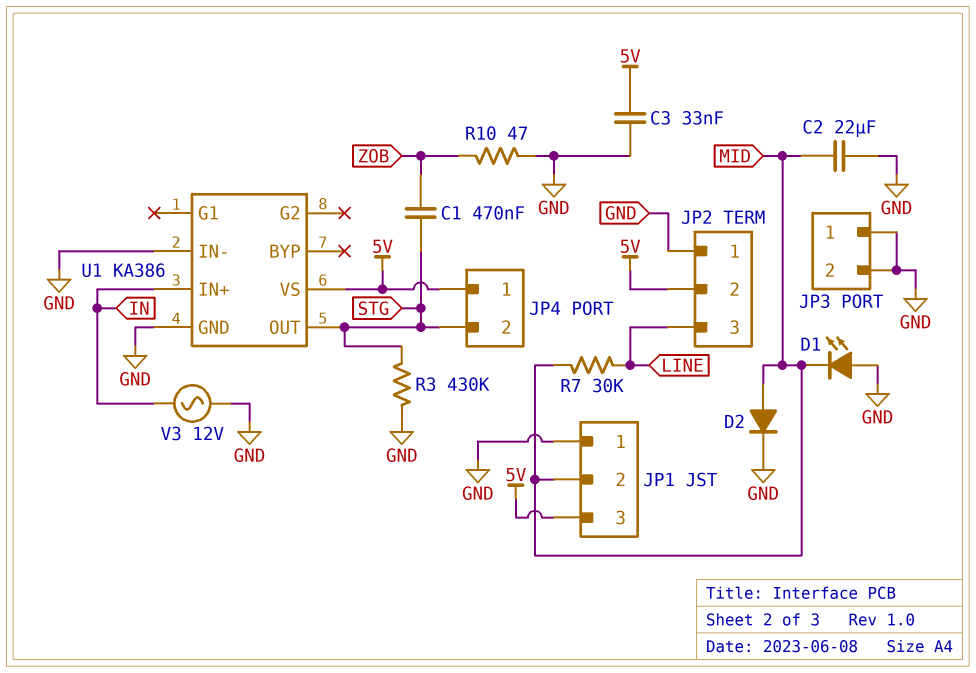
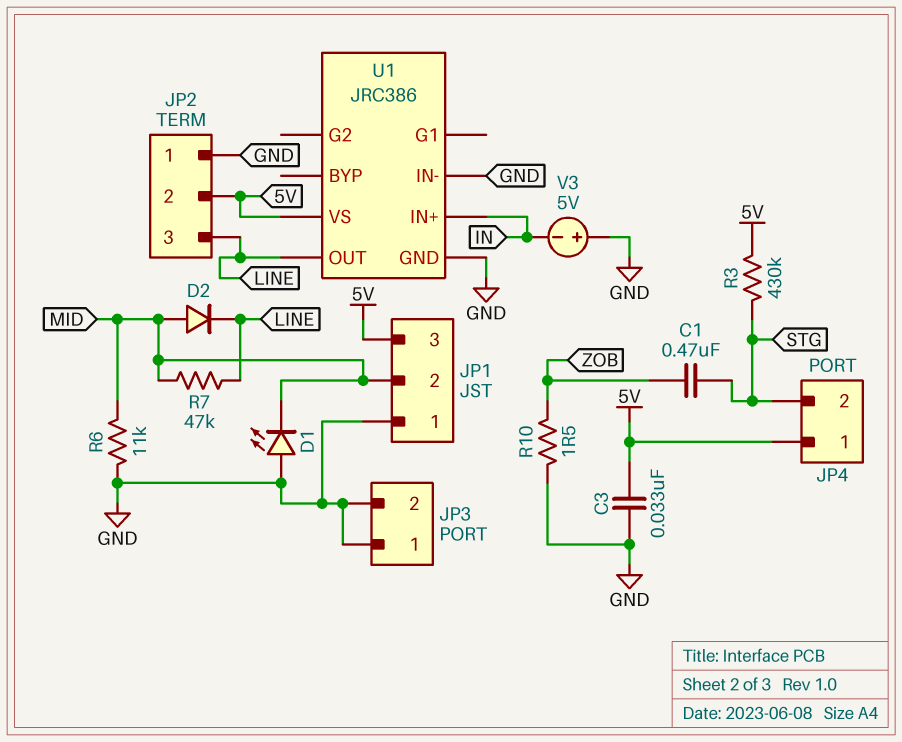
C2: 22uF (GND, MID) -> none
D2: diode (A MID, K GND) -> diode (A MID, K LINE)
R3: 430k (GND, STG) -> 430k (5V, STG)
R6: none -> 11k (GND, MID)
R7: 30k (LINE, MID) -> 47k (LINE, MID)
R10: 47 (GND, ZOB) -> 1.5 (GND, ZOB)
U1: KA386 -> JRC386
U1 pin OUT: STG -> LINE
V3: AC 12V (GND, IN) -> 5V (plus GND, minus IN)

